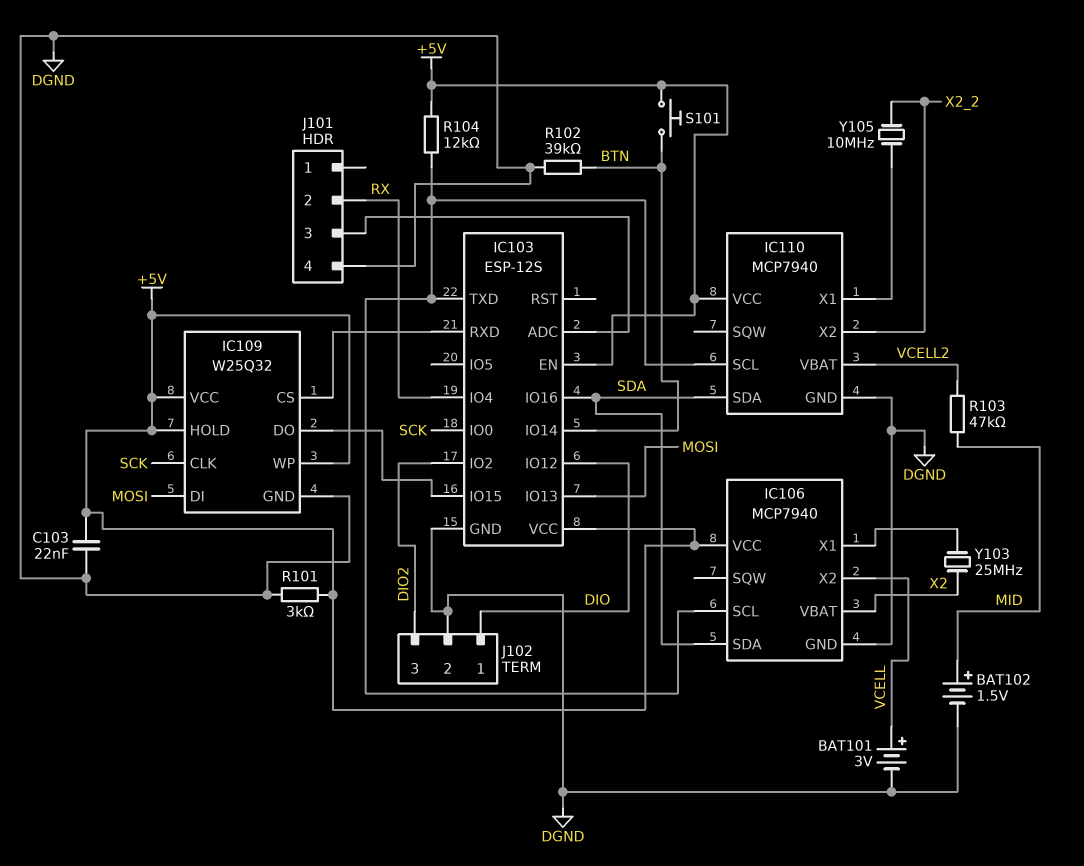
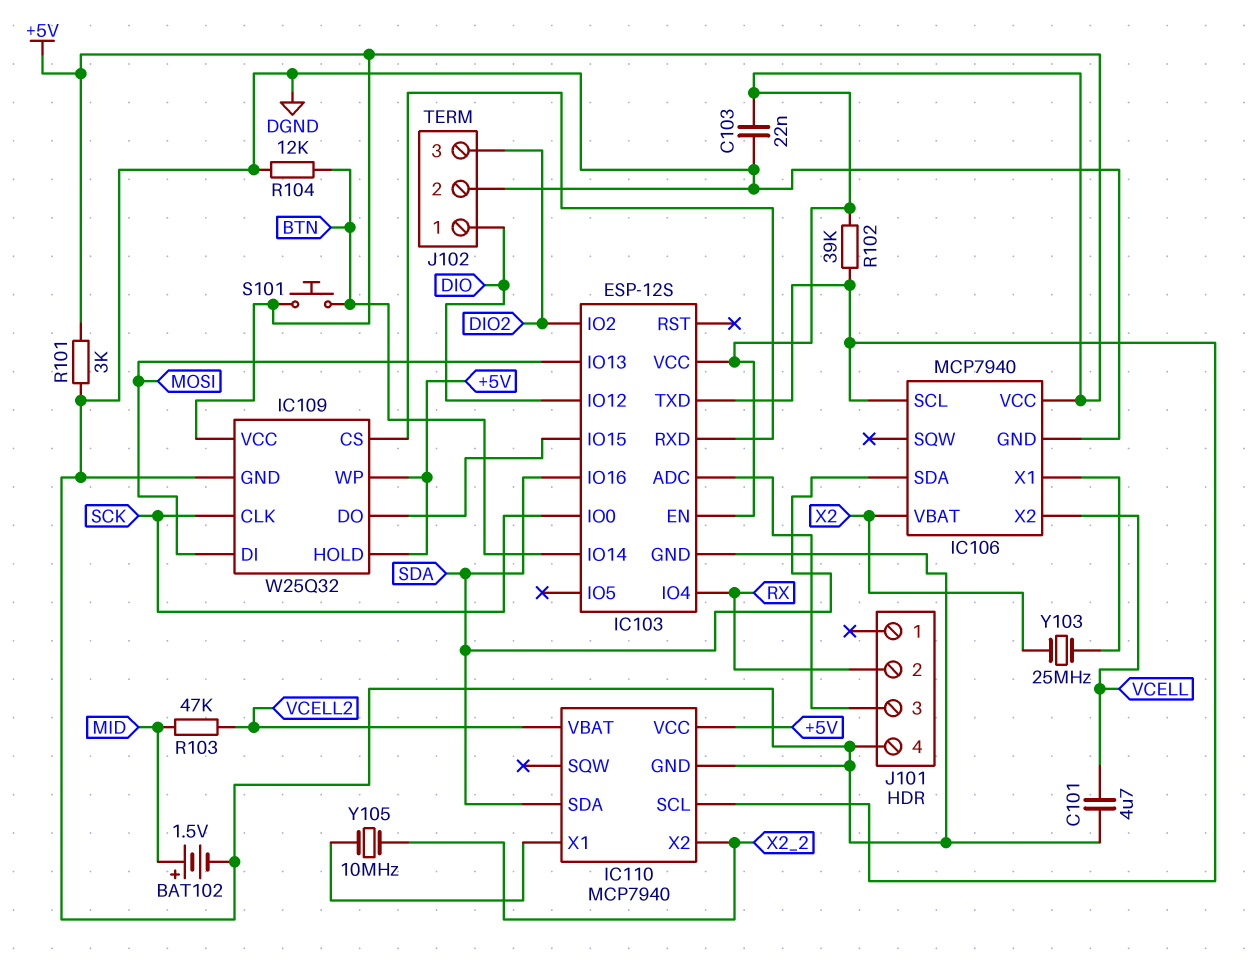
BAT101: 3V (plus VCELL, minus DGND) -> none
C101: none -> 4.7uF (DGND, VCELL)
R102: 39k (BTN, DGND) -> 39k (+5V, IC103/TXD)
R104: 12k (+5V, IC103/TXD) -> 12k (BTN, DGND)

